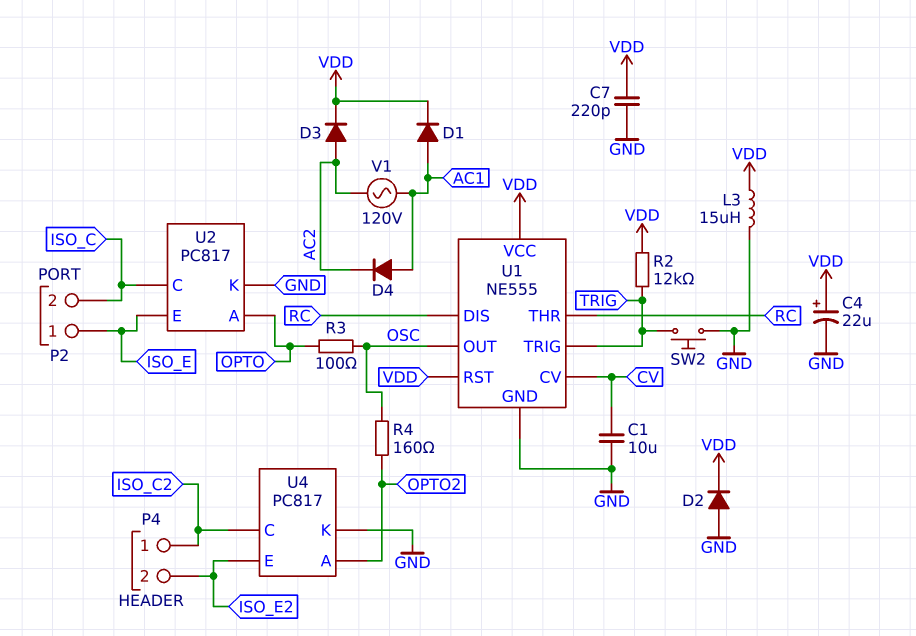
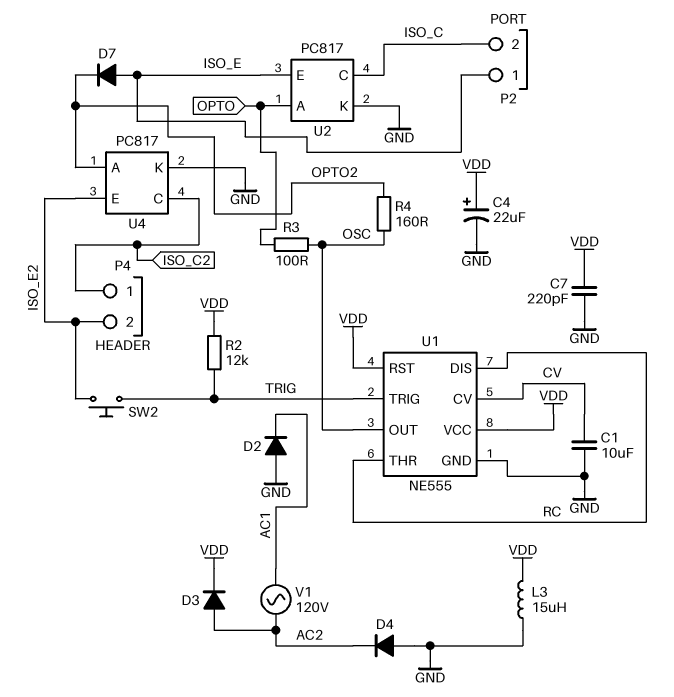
D1: diode (A AC1, K VDD) -> none
D2: diode (A GND, K VDD) -> diode (A GND, K AC1)
D4: diode (A AC1, K AC2) -> diode (A GND, K AC2)
D7: none -> diode (A ISO_E, K OPTO2)
SW2: button (GND, TRIG) -> button (ISO_E2, TRIG)

